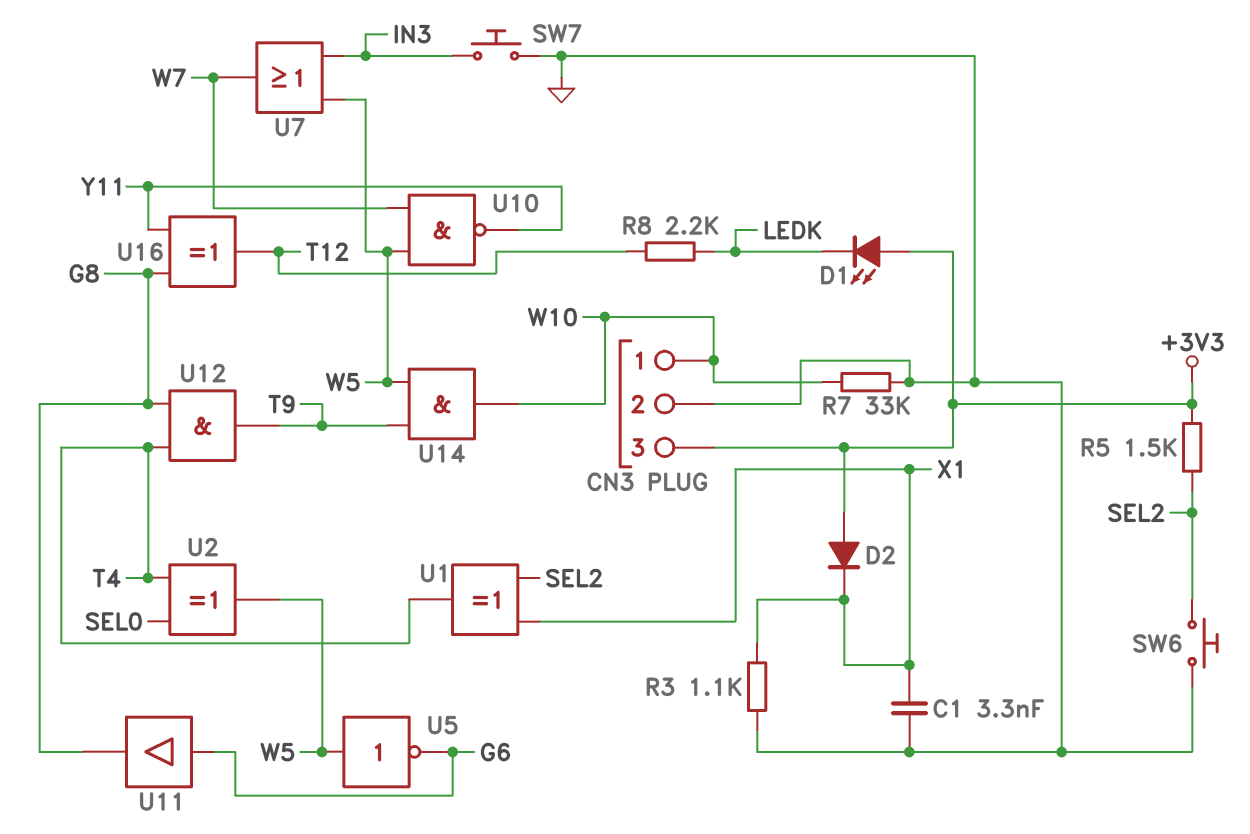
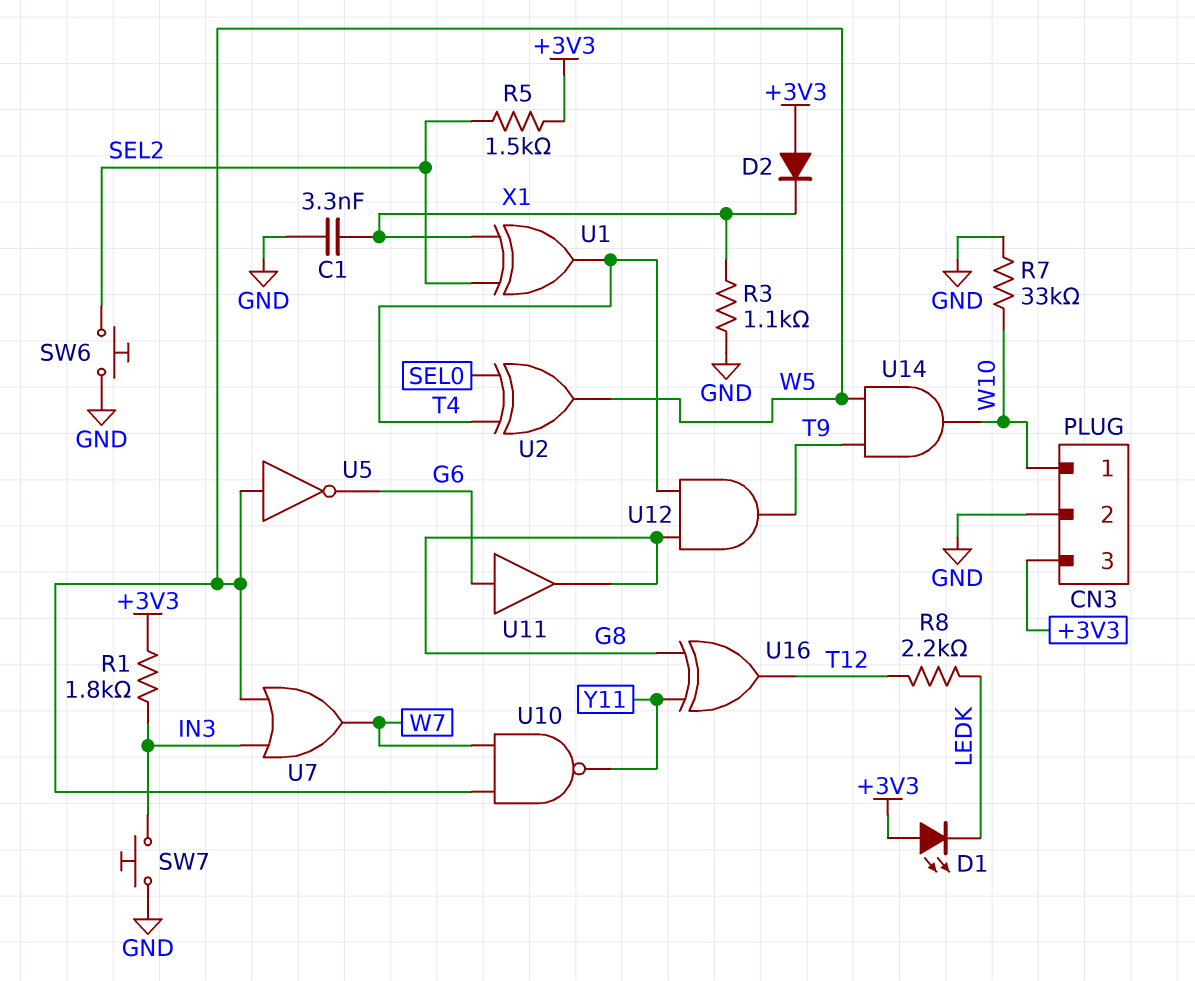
R1: none -> 1.8k (+3V3, IN3)

